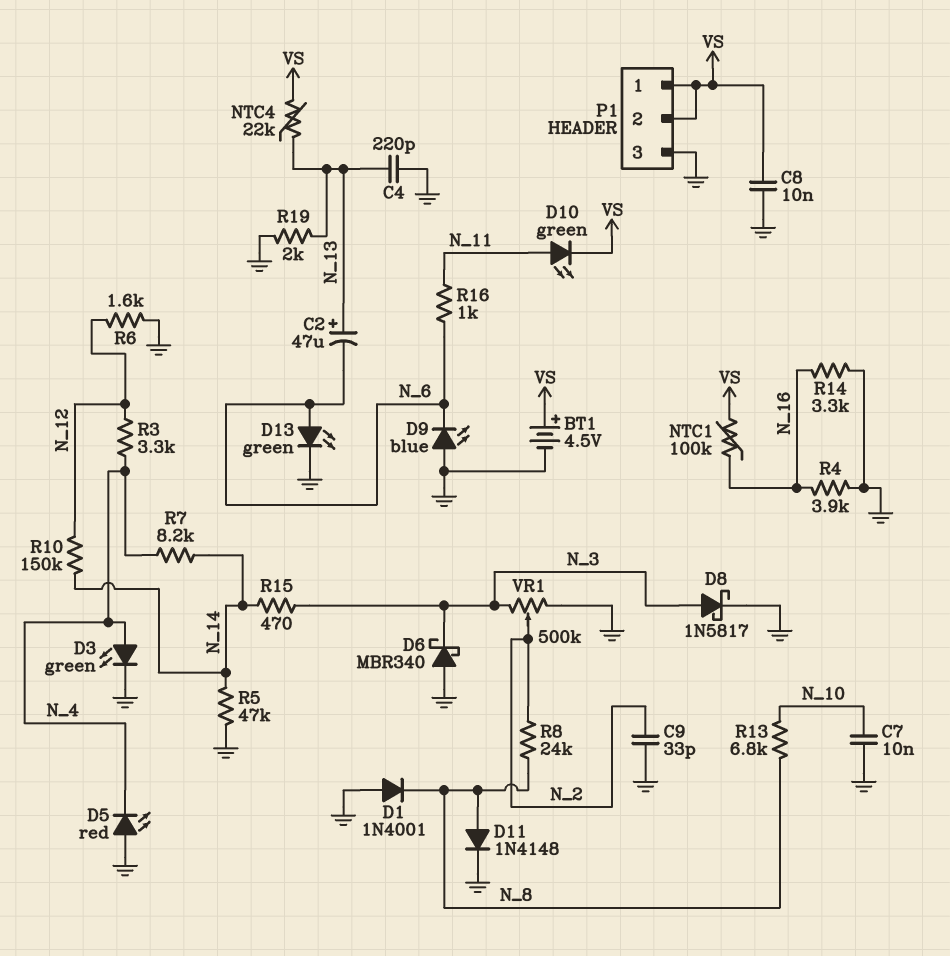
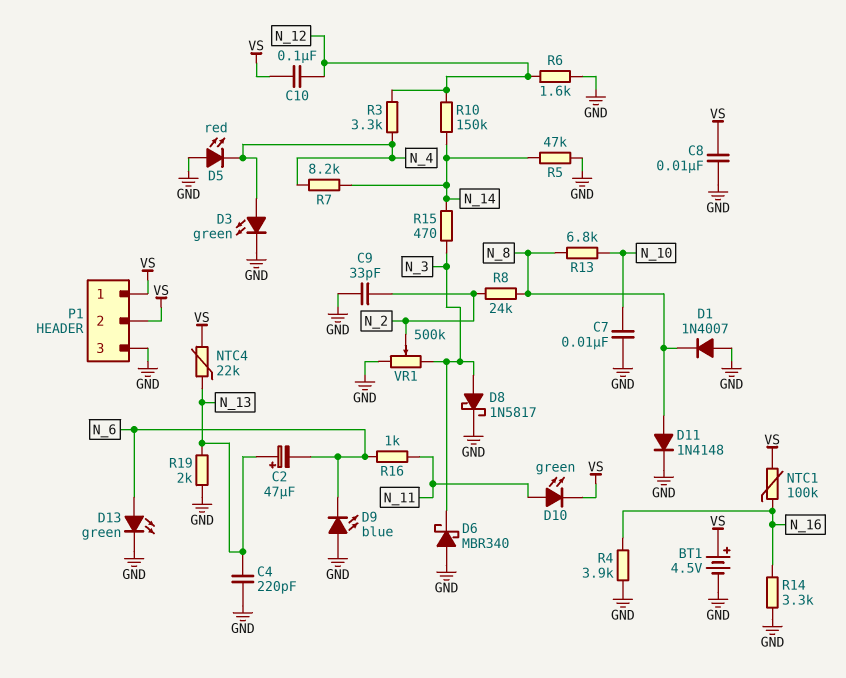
C10: none -> 100nF (N_12, VS)
D1: diode 1N4001 (A GND, K N_8) -> diode 1N4007 (A GND, K N_8)

